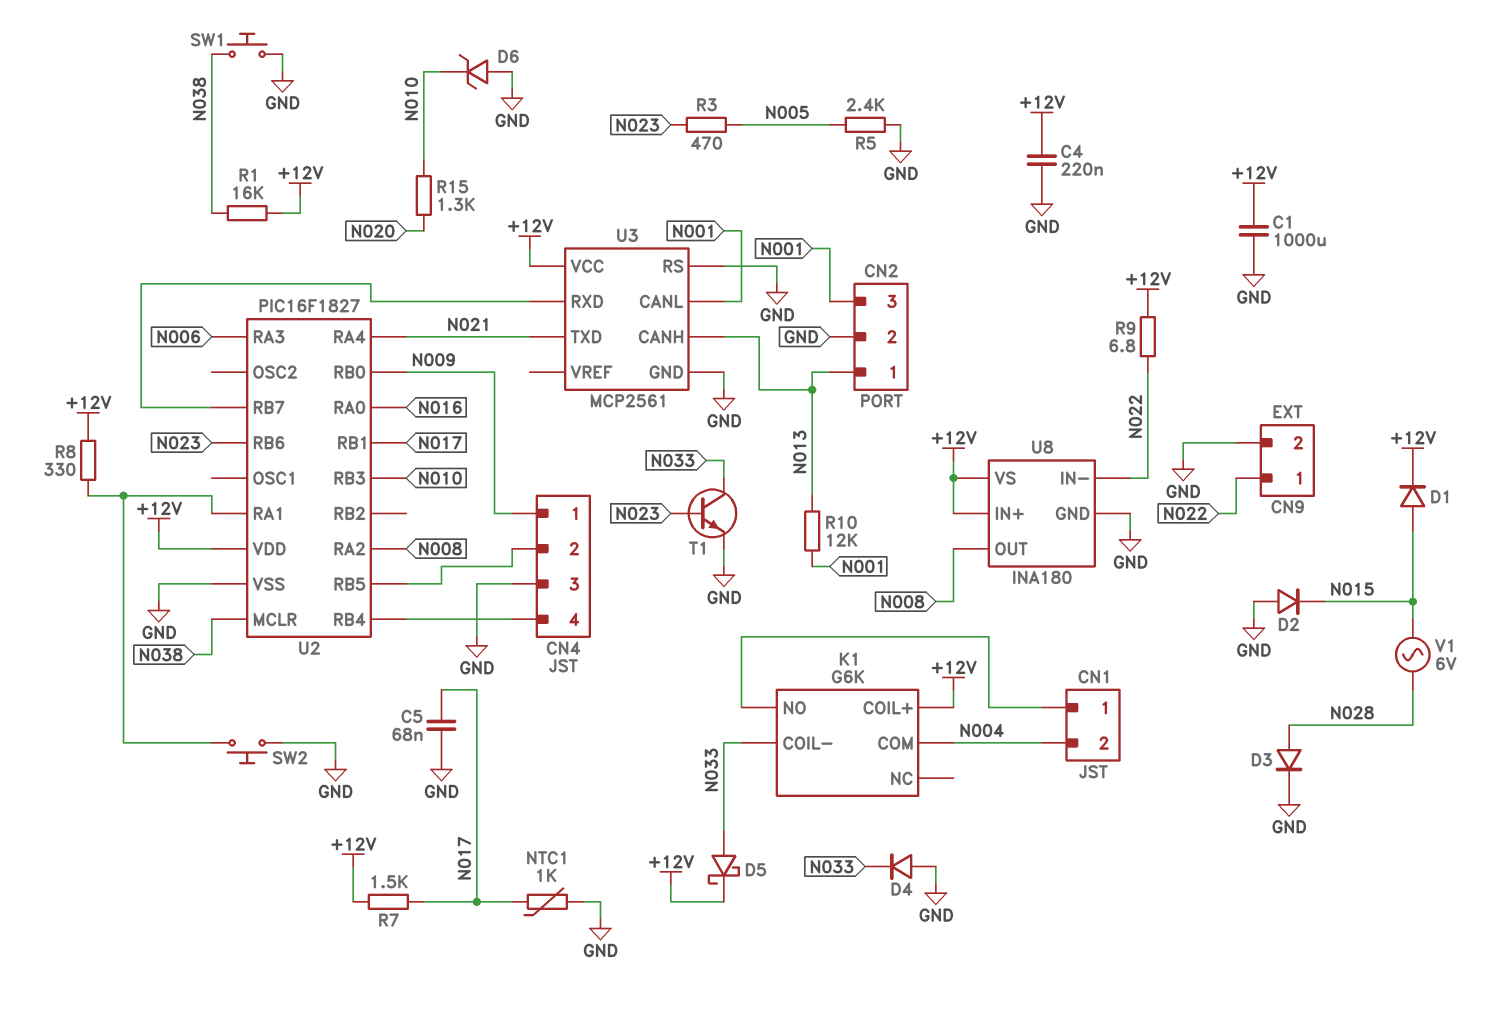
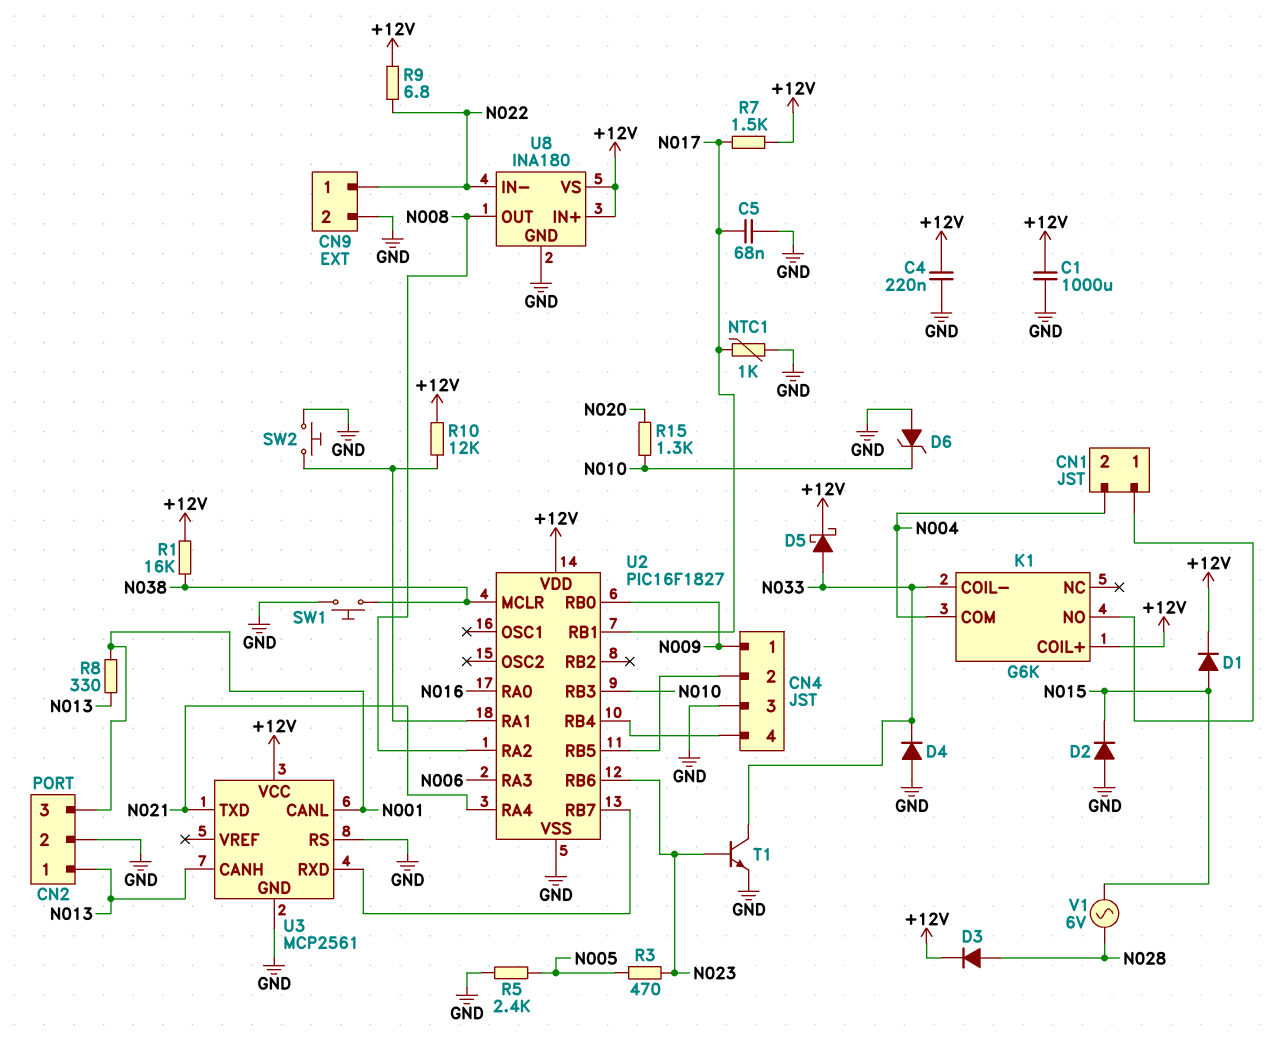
D3: diode (A N028, K GND) -> diode (A N028, K +12V)
R8: 330 (+12V, U2/RA1) -> 330 (N001, N013)
R10: 12k (N001, N013) -> 12k (+12V, U2/RA1)

